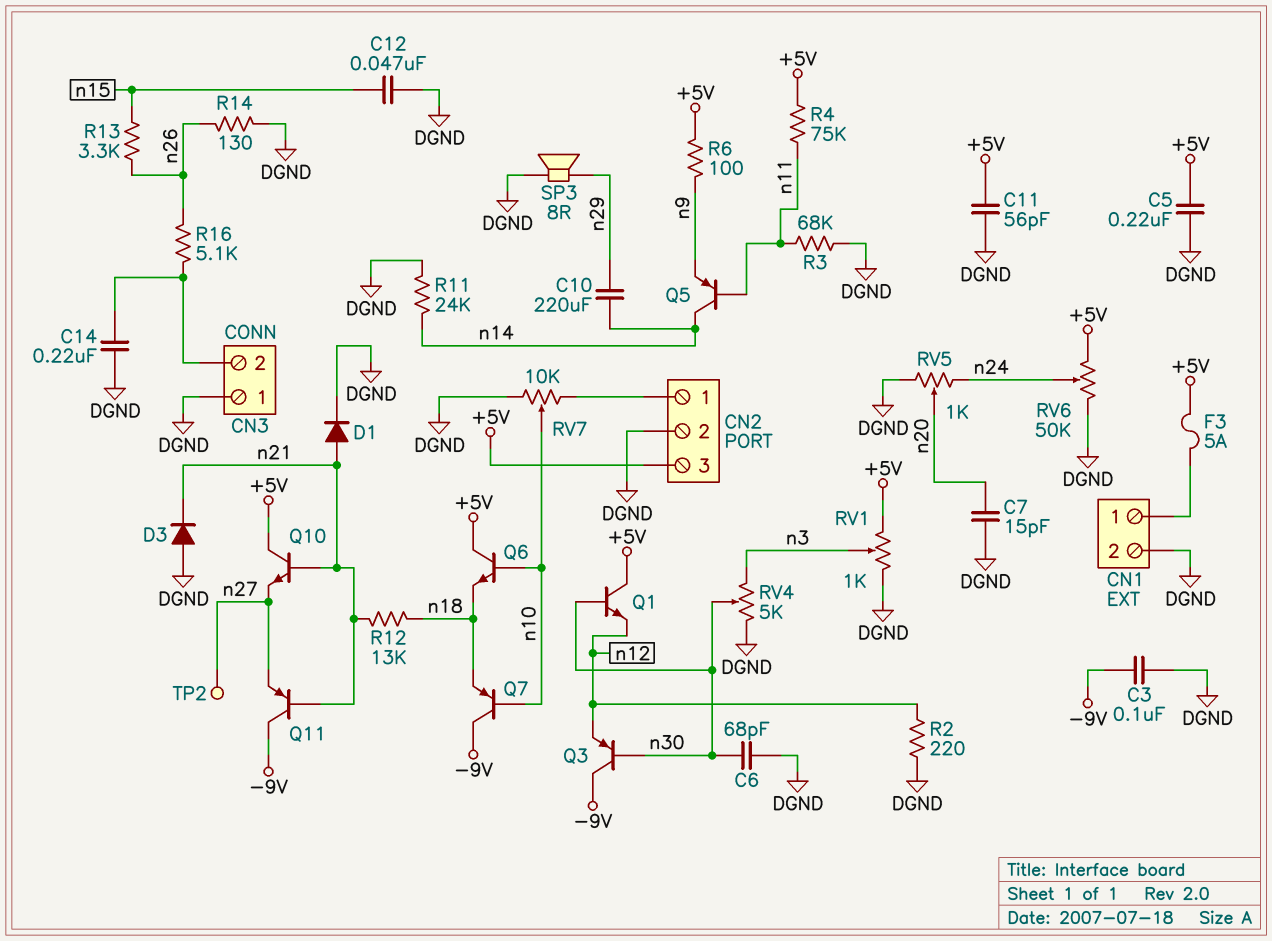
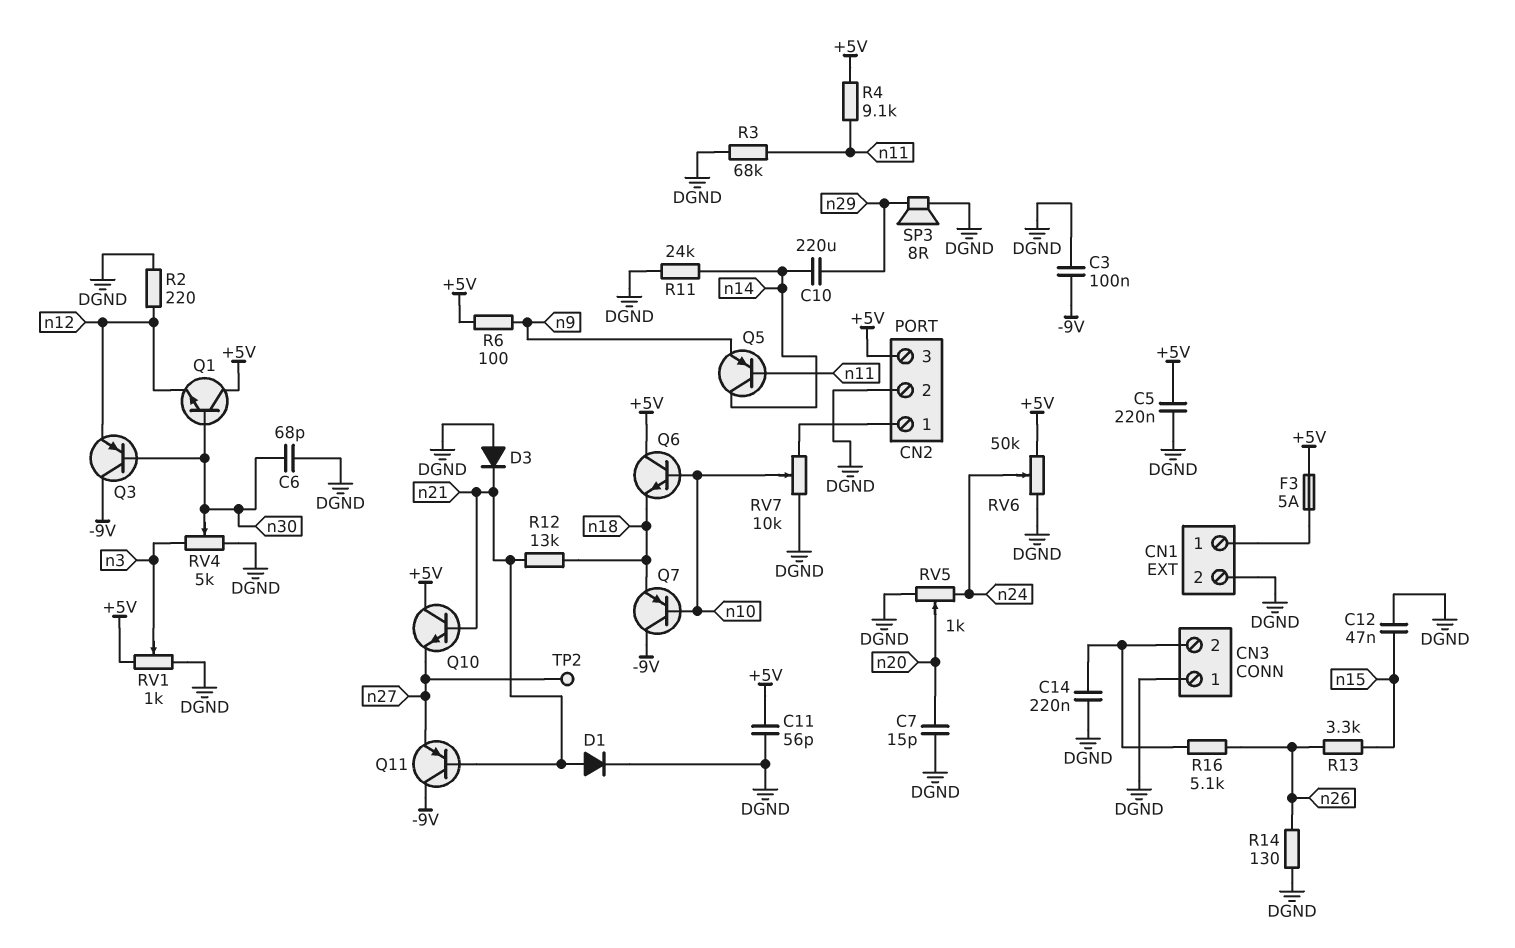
R4: 75k (+5V, n11) -> 9.1k (+5V, n11)

